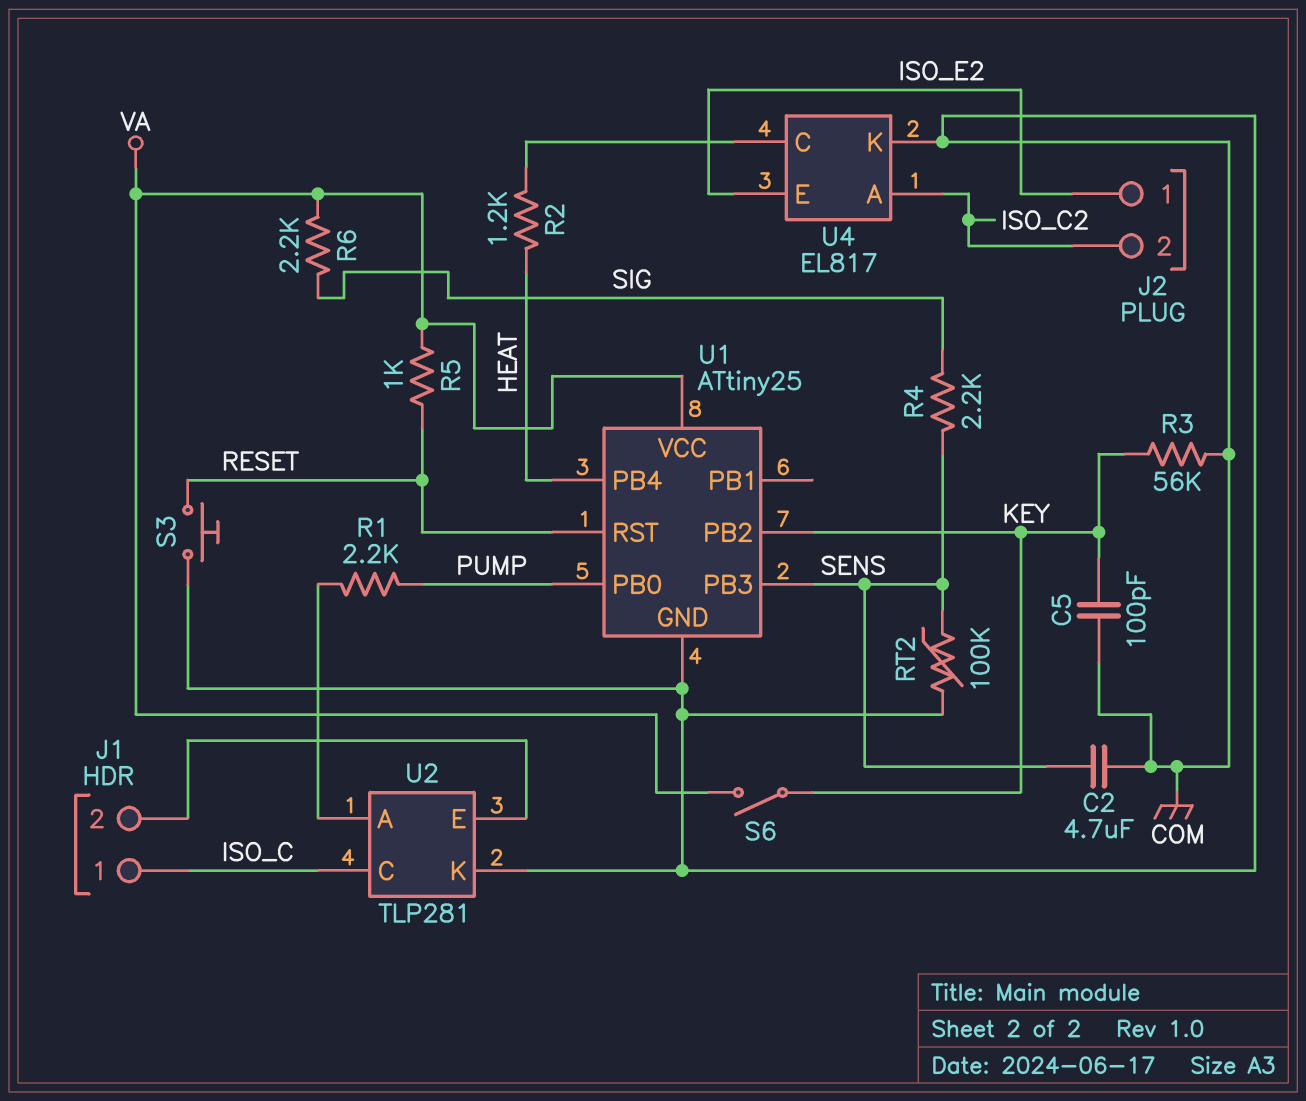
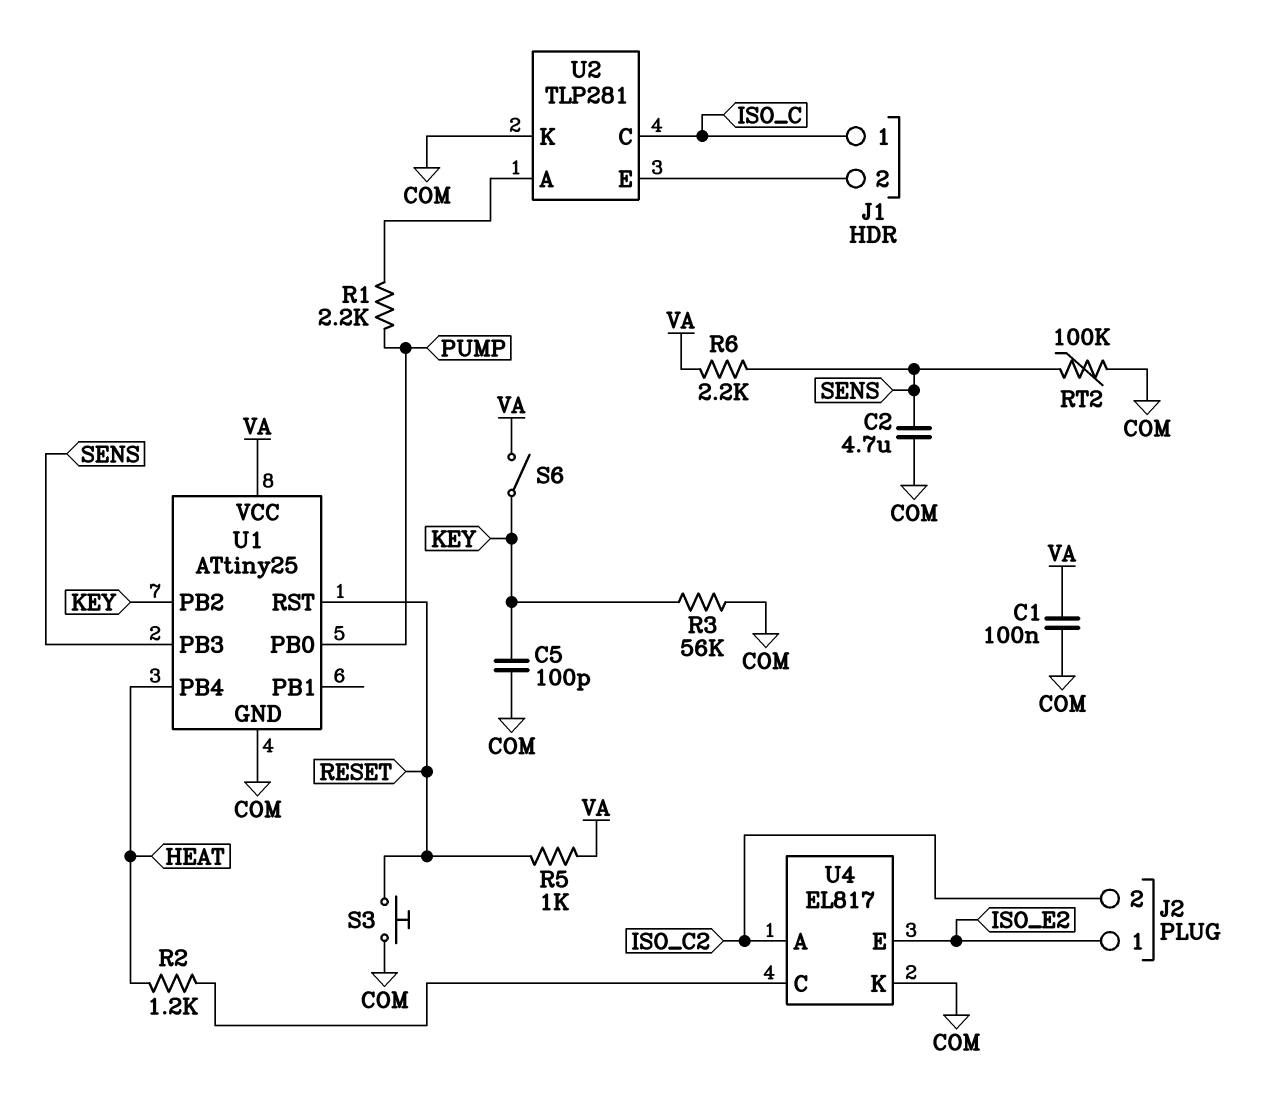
C1: none -> 100nF (COM, VA)
R4: 2.2k (SENS, SIG) -> none
R6: 2.2k (SIG, VA) -> 2.2k (SENS, VA)

